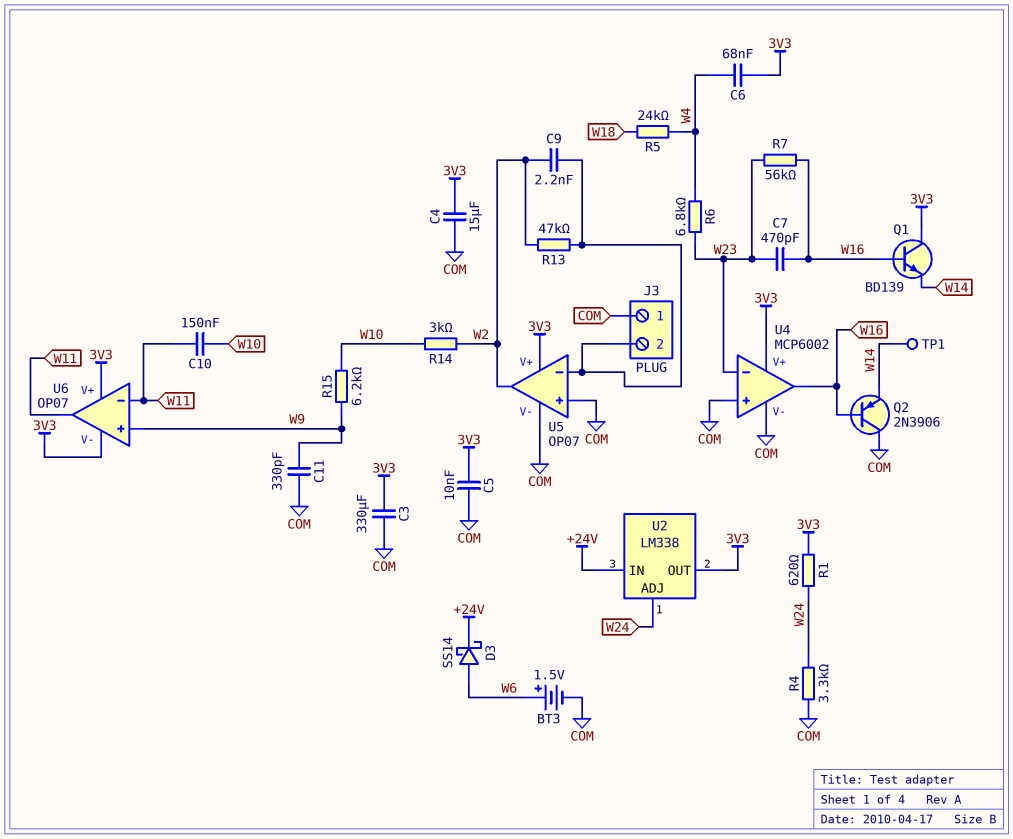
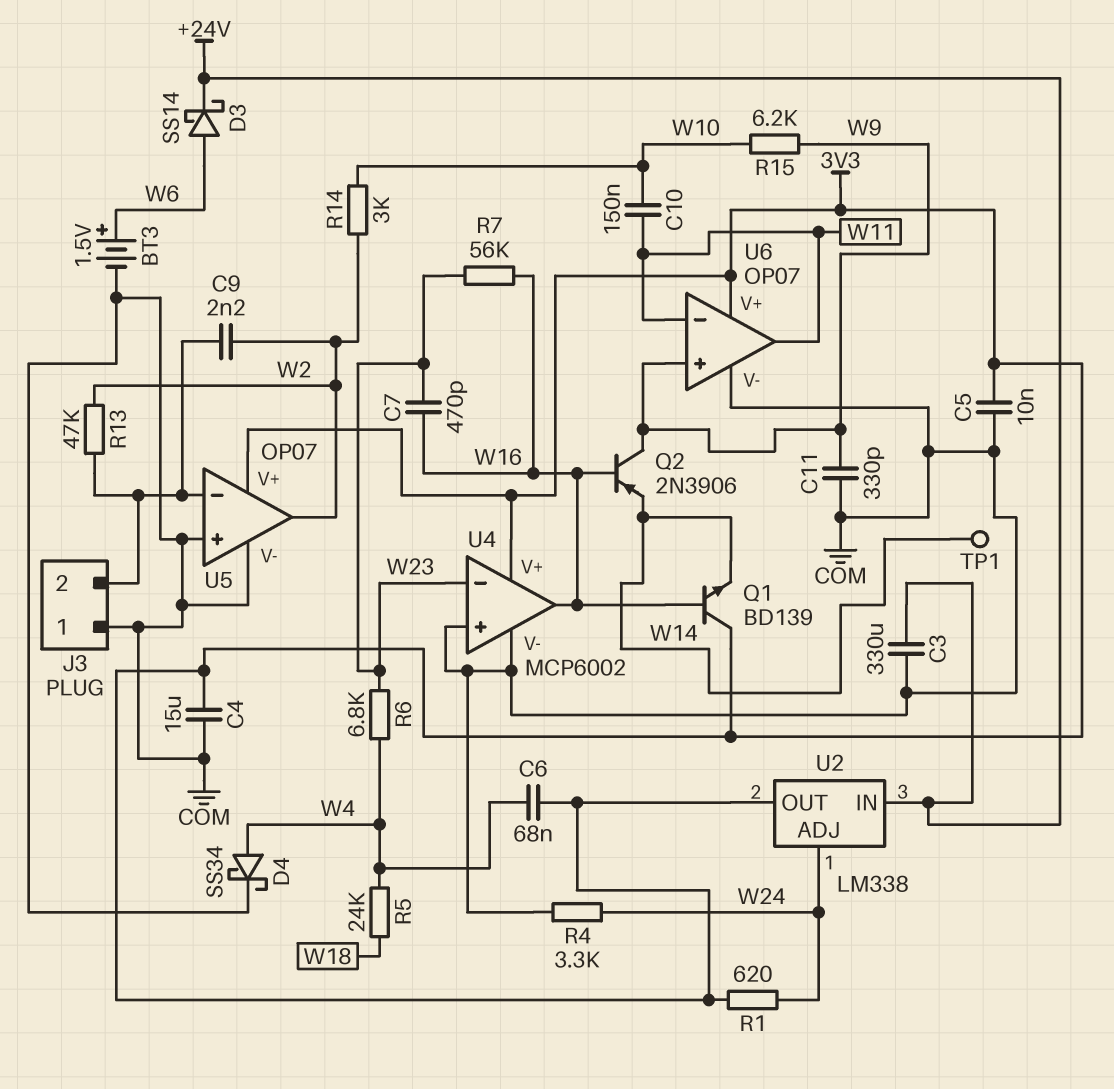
C3: 330uF (3V3, COM) -> 330uF (+24V, COM)
D4: none -> schottky SS34 (A W4, K COM)
Q2: PNP 2N3906 (B W16, C COM, E W14) -> PNP 2N3906 (B W16, C W9, E W14)
U6 pin V-: 3V3 -> COM

